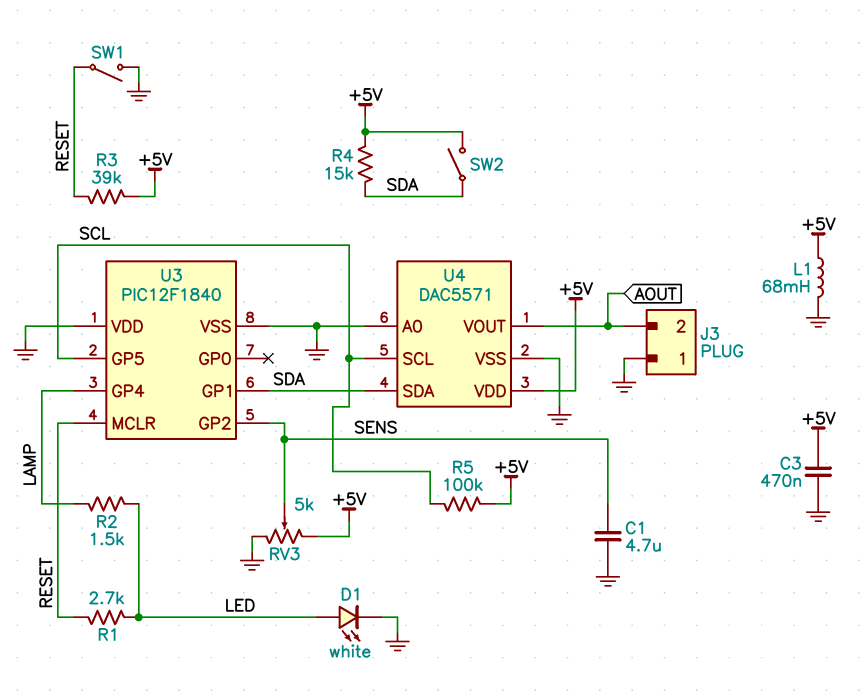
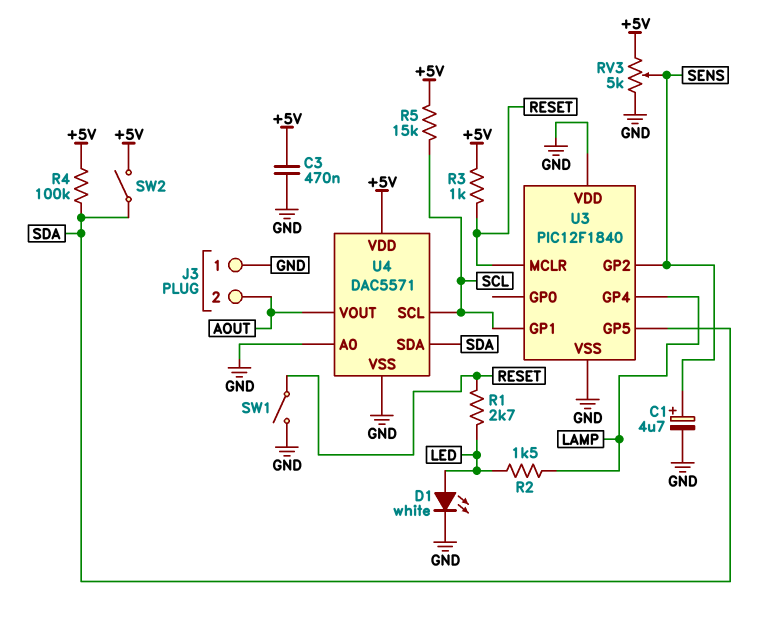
C1: 4.7uF (GND, SENS) -> 4.7uF (plus SENS, minus GND)
L1: 68mH (+5V, GND) -> none
R3: 39k (+5V, RESET) -> 1k (+5V, RESET)
R4: 15k (+5V, SDA) -> 100k (+5V, SDA)
R5: 100k (+5V, SCL) -> 15k (+5V, SCL)
U3 pin GP1: SDA -> SCL
U3 pin GP5: SCL -> SDA

